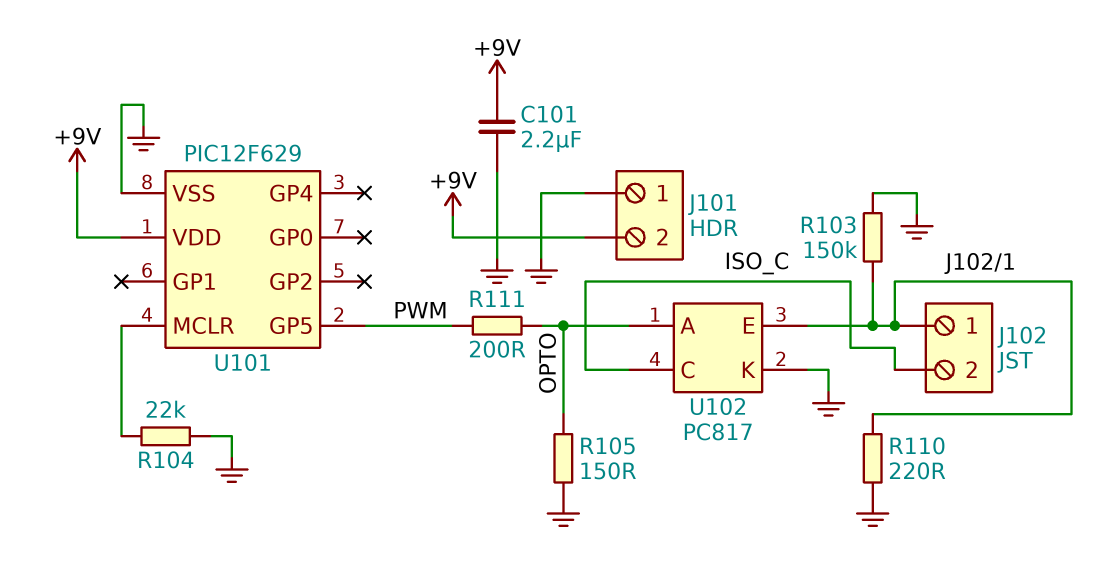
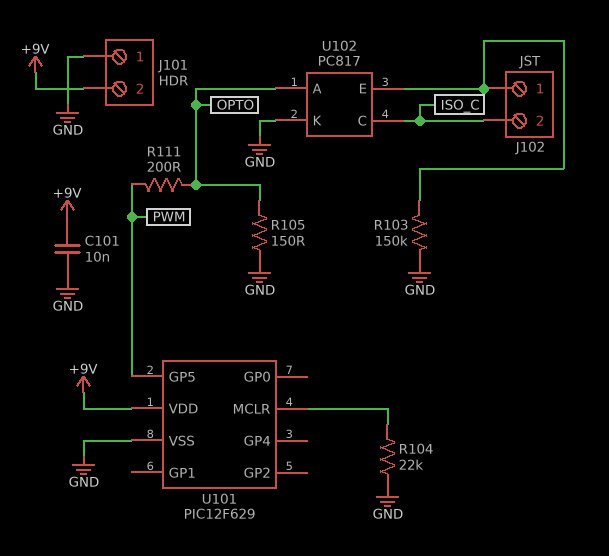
C101: 2.2uF (+9V, GND) -> 10nF (+9V, GND)
R110: 220 (GND, J102/1) -> none

